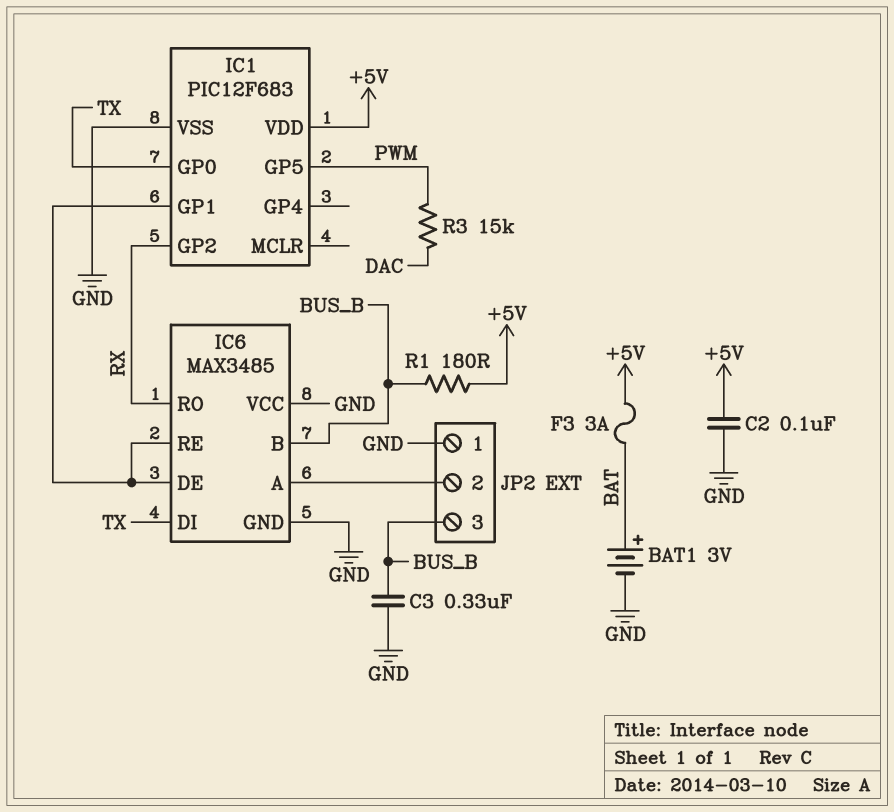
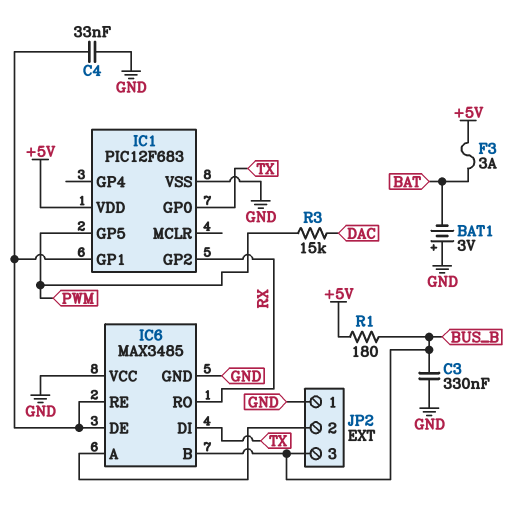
BAT1: 3V (plus BAT, minus GND) -> 3V (plus GND, minus BAT)
C2: 100nF (+5V, GND) -> none
C4: none -> 33nF (GND, IC1/GP1)

